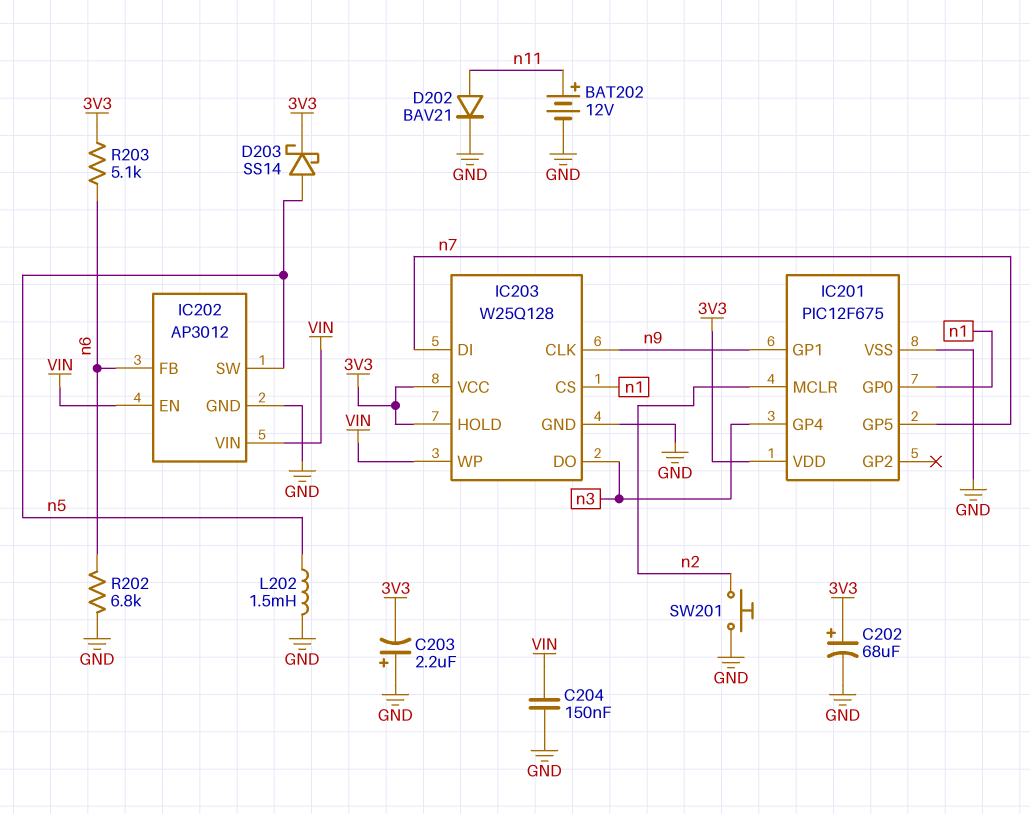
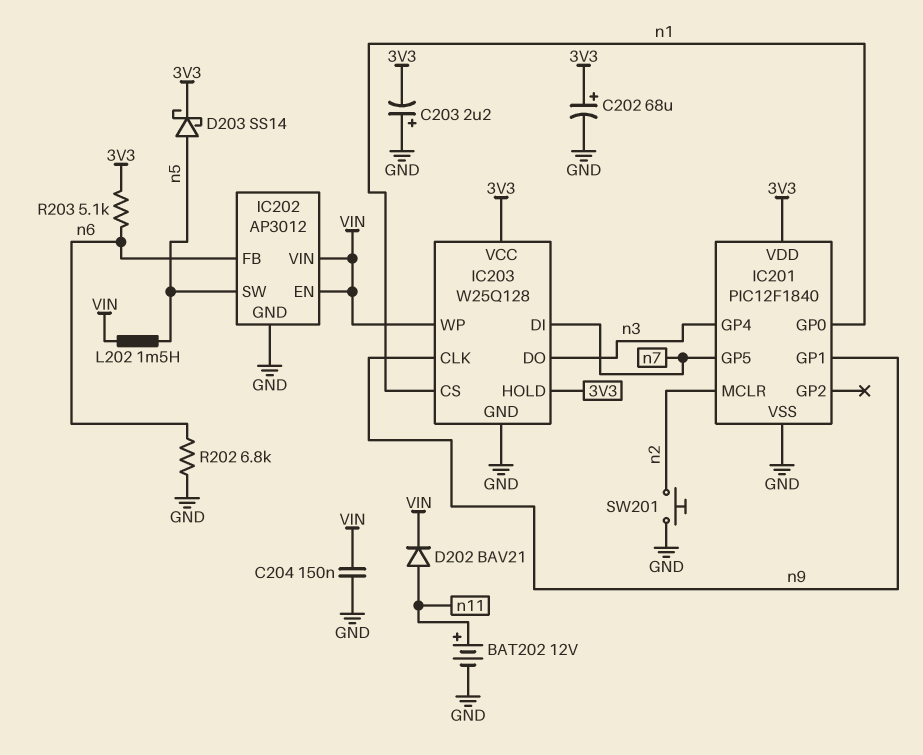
D202: diode BAV21 (A n11, K GND) -> diode BAV21 (A n11, K VIN)
IC201: PIC12F675 -> PIC12F1840
L202: 1.5mH (GND, n5) -> 1.5mH (VIN, n5)

